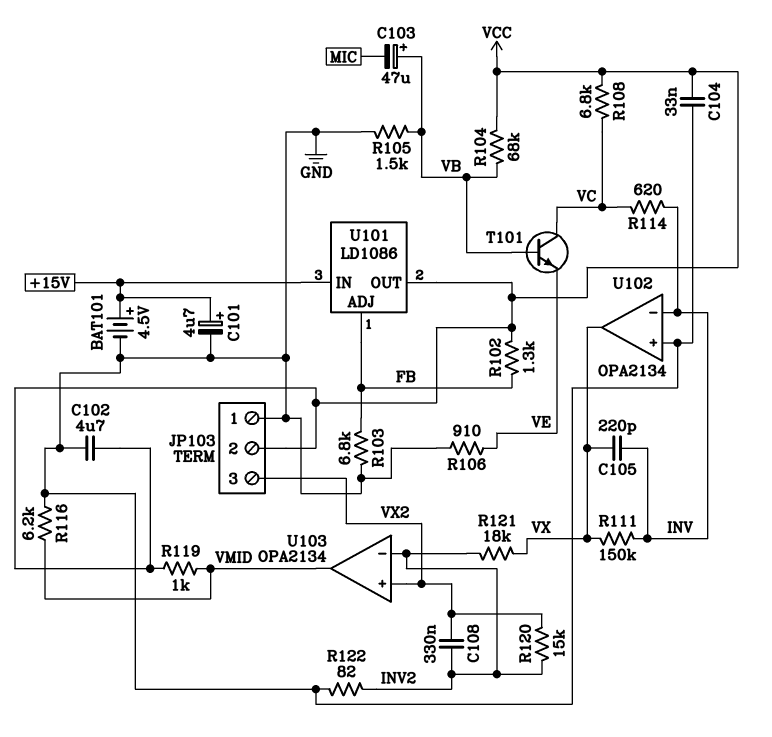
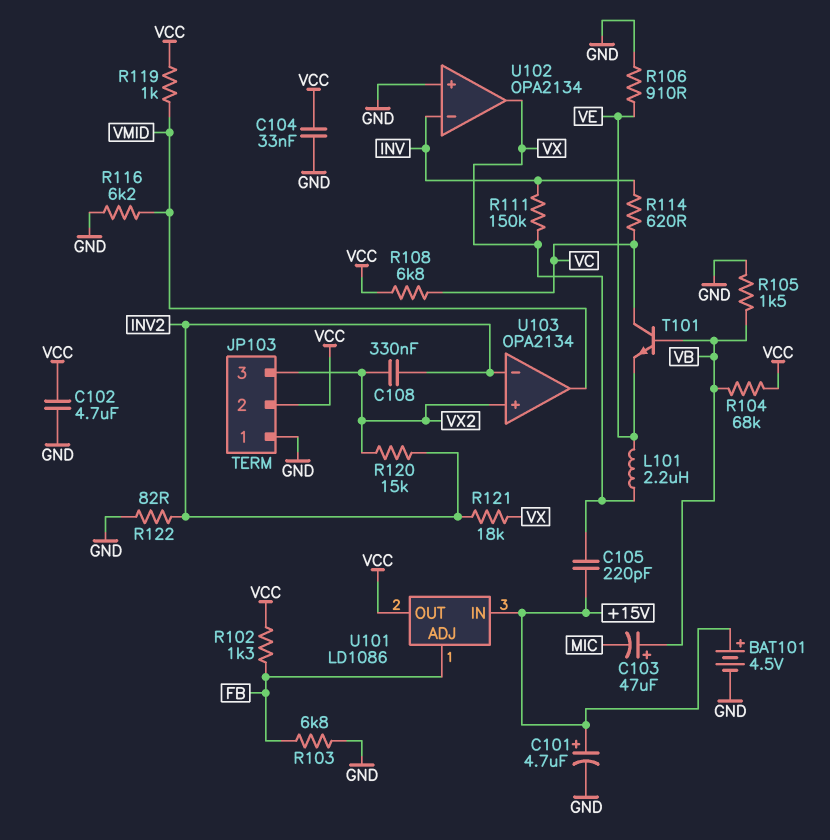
C105: 220pF (INV, VX) -> 220pF (+15V, VX)
L101: none -> 2.2uH (VE, VX)

